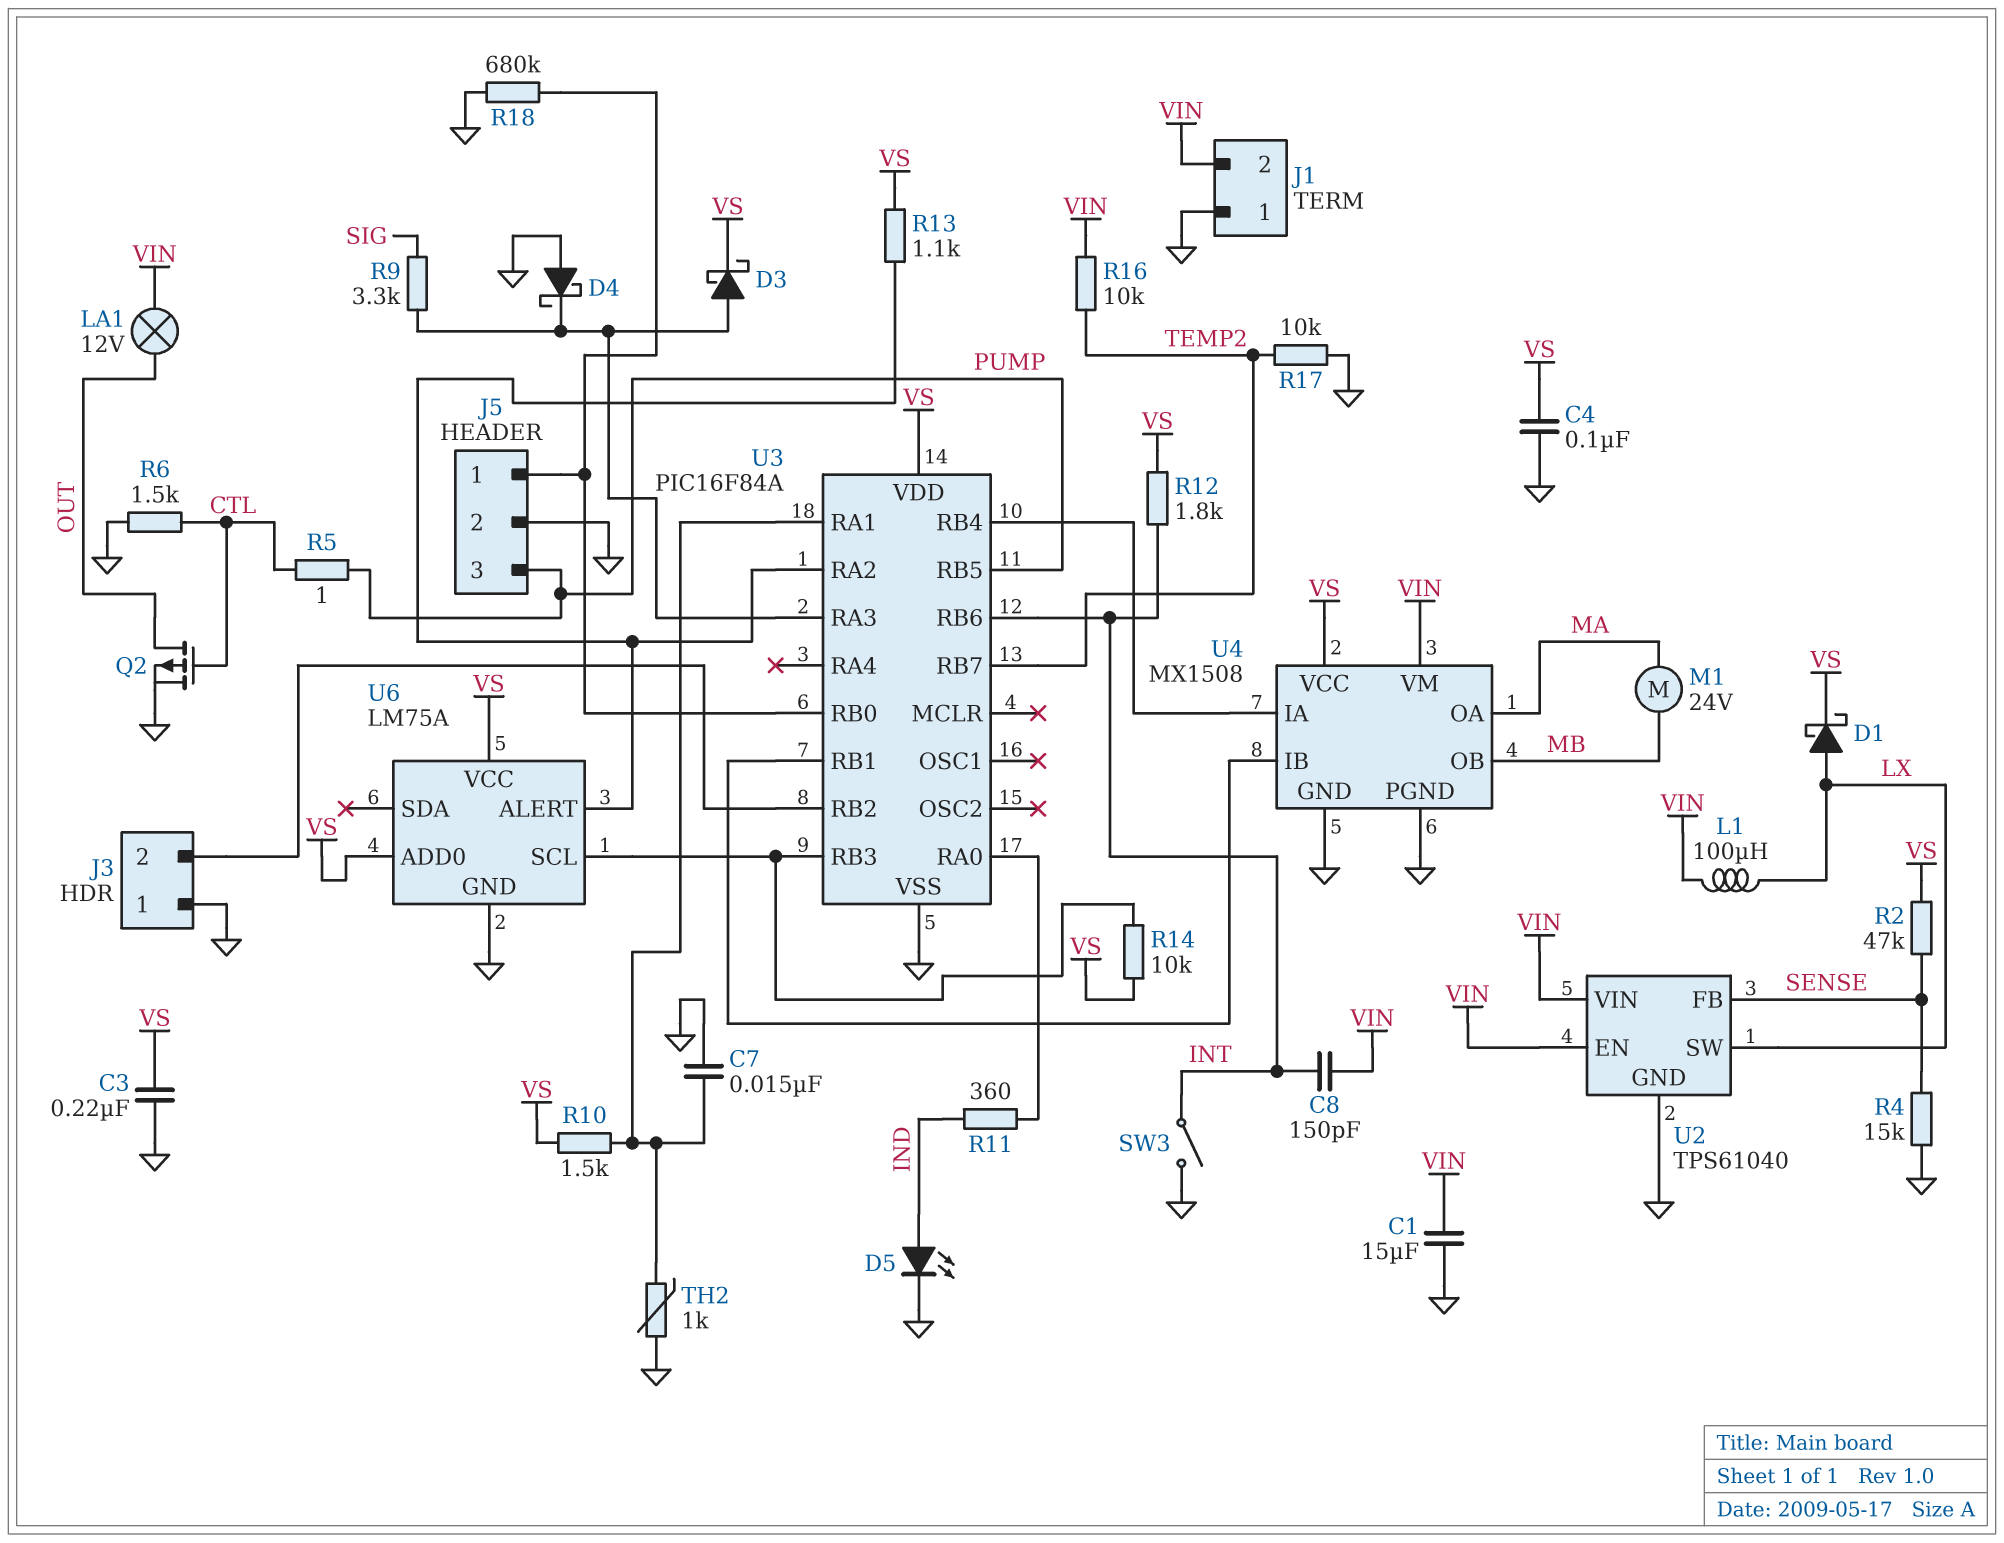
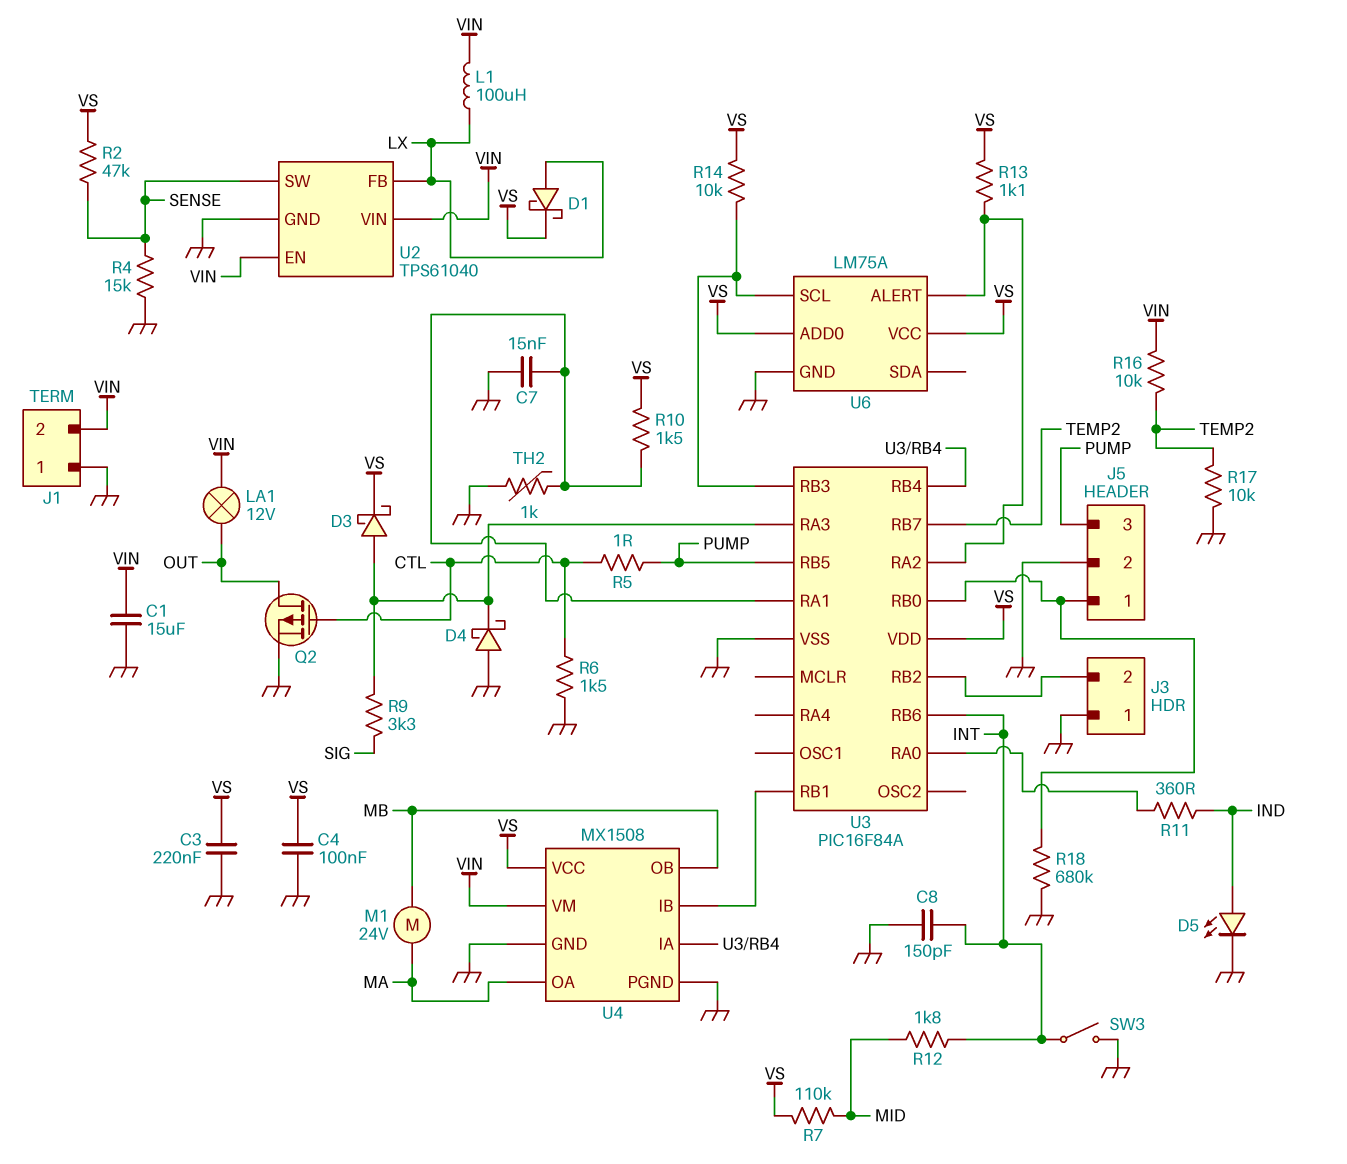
C8: 150pF (INT, VIN) -> 150pF (GND, INT)
R7: none -> 110k (MID, VS)
R12: 1.8k (INT, VS) -> 1.8k (INT, MID)
U2 pin FB: SENSE -> LX
U2 pin SW: LX -> SENSE

